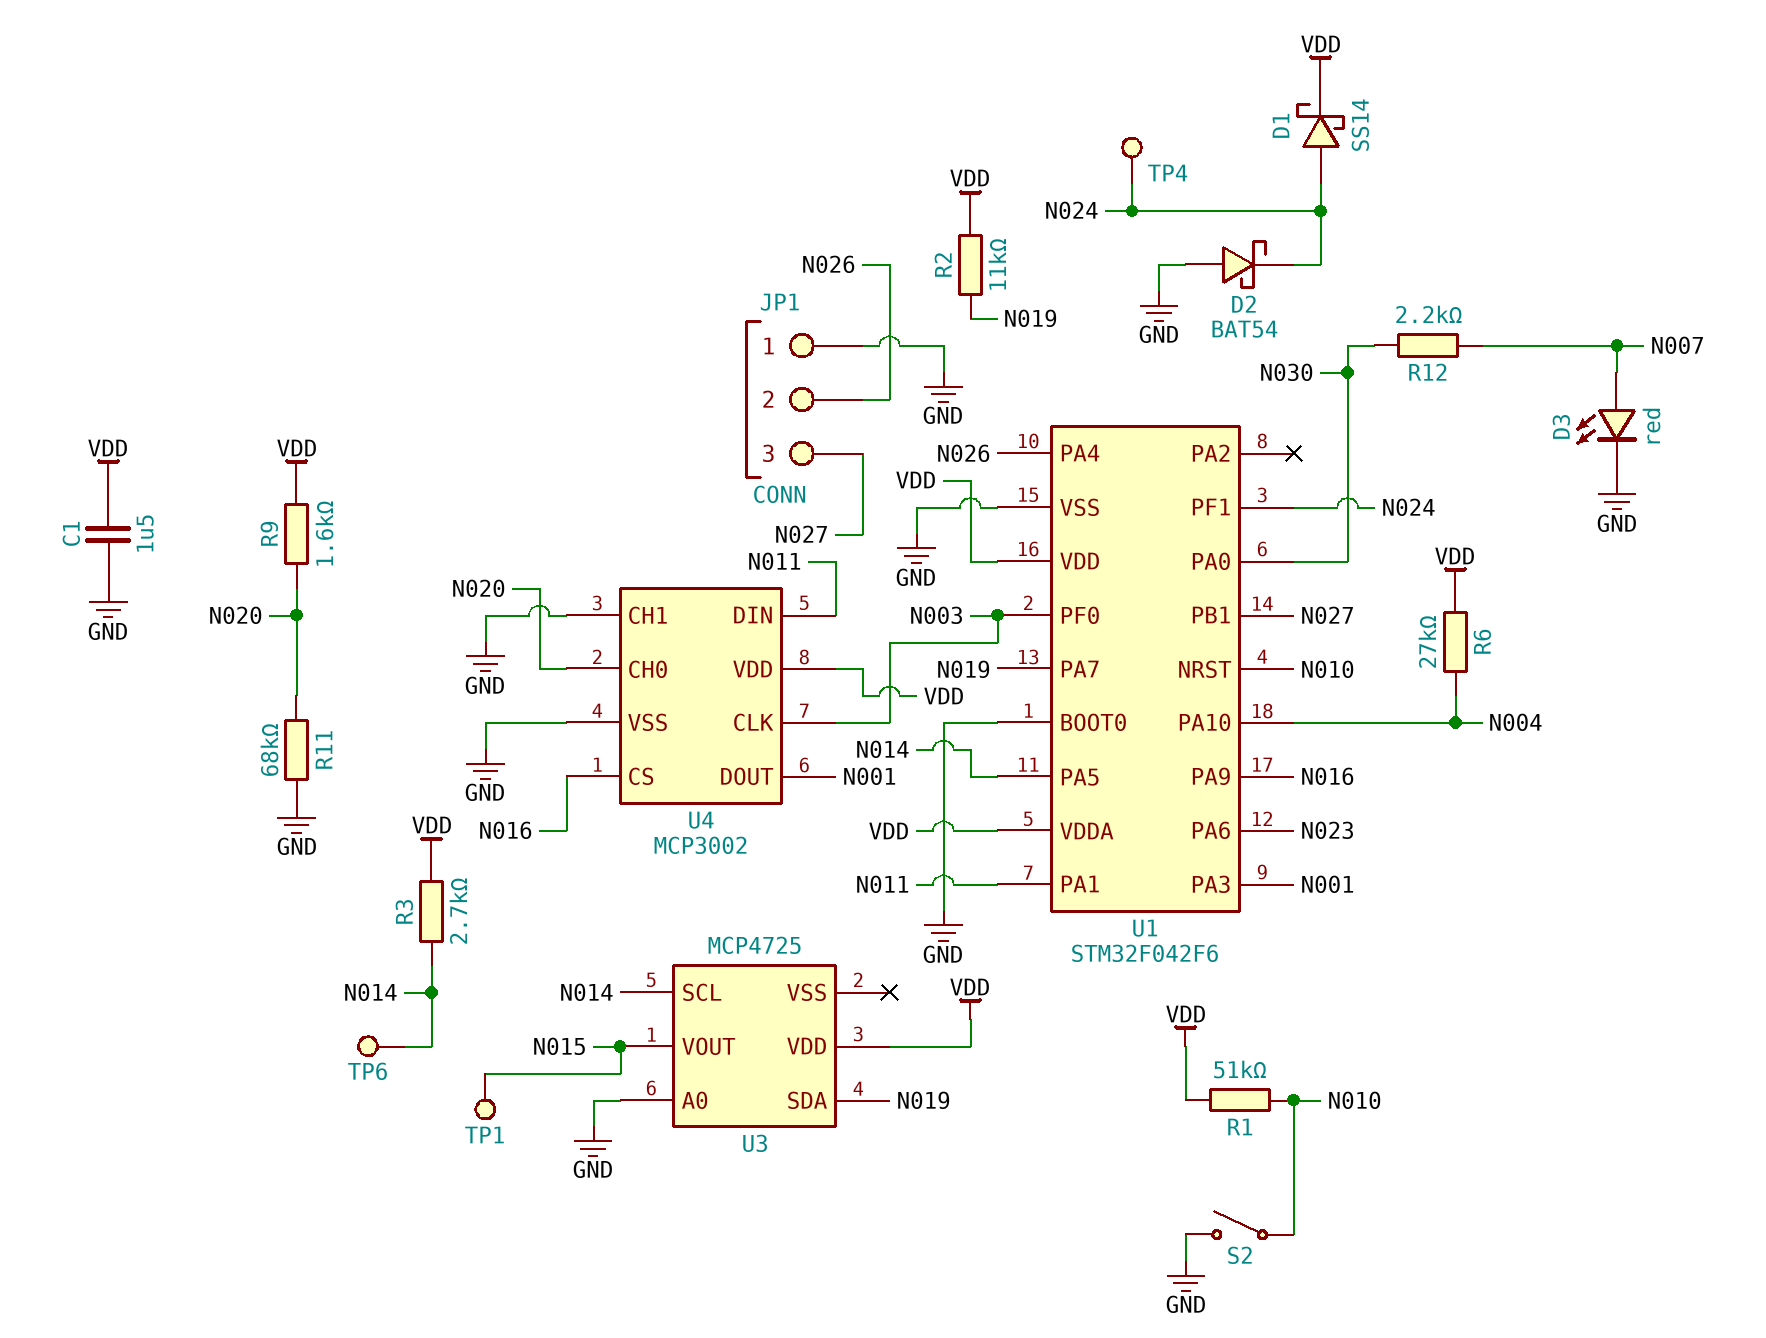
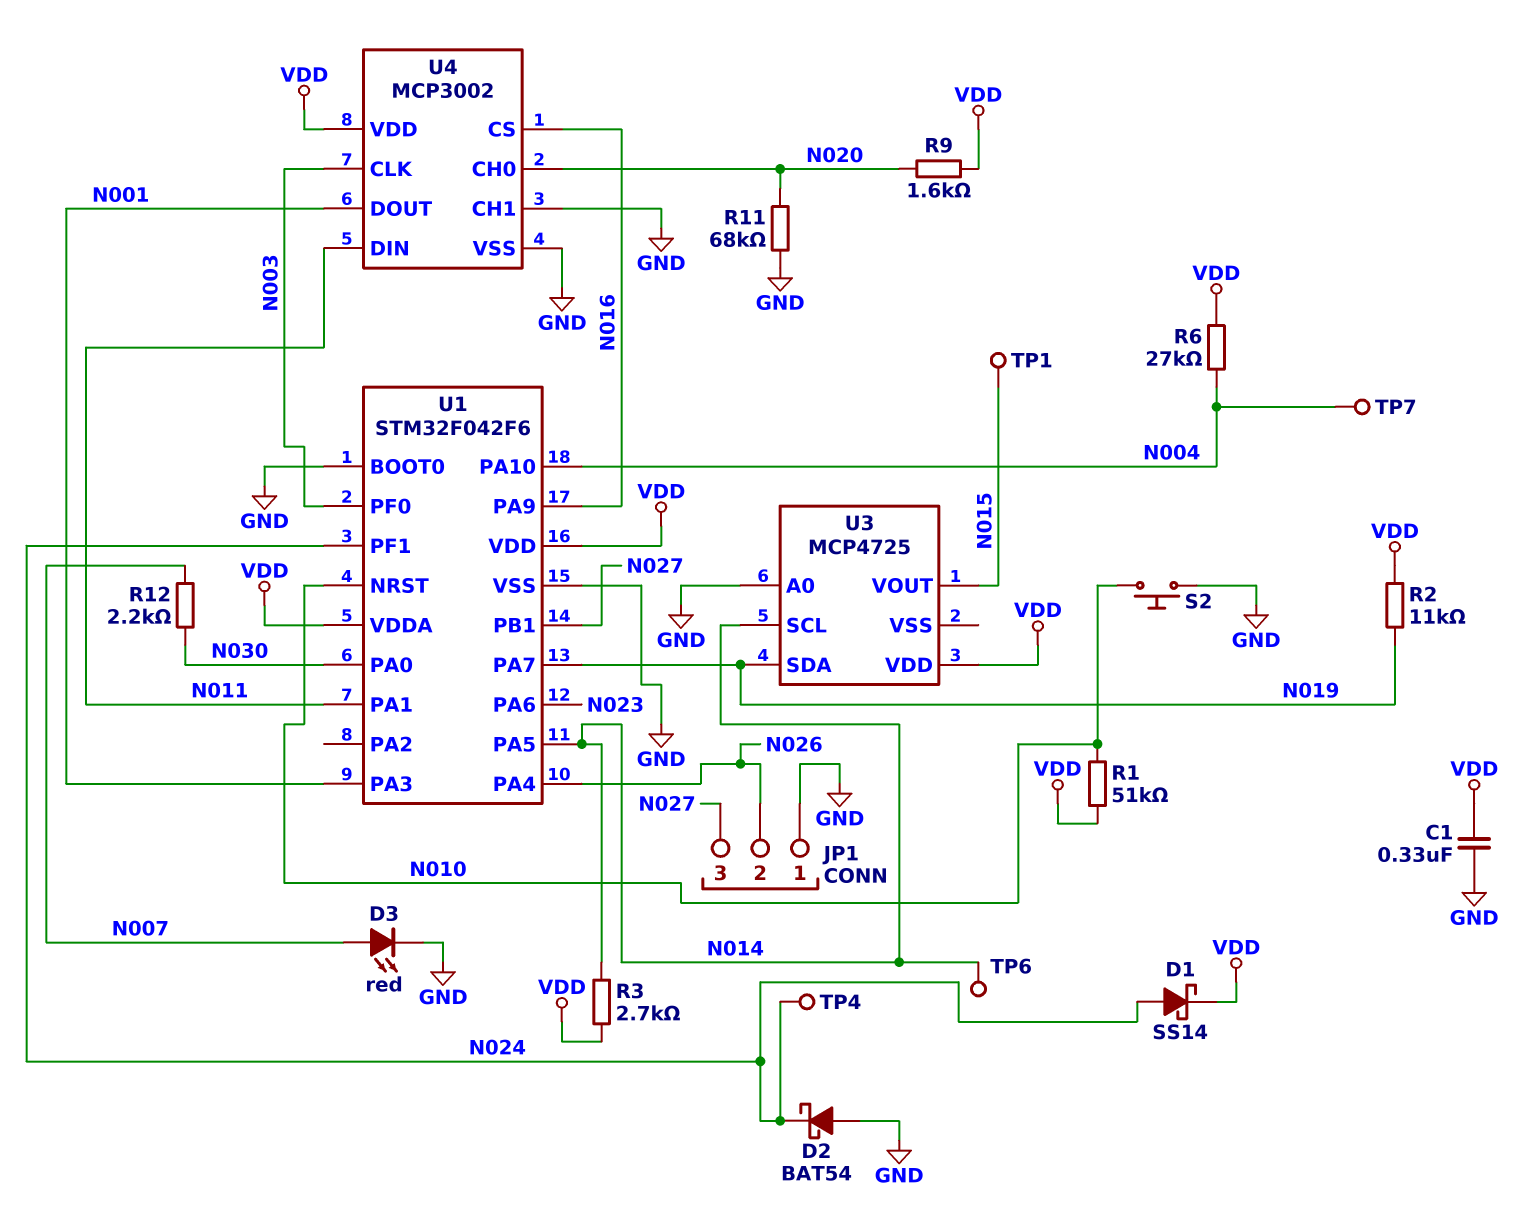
C1: 1.5uF (GND, VDD) -> 330nF (GND, VDD)
S2: switch (GND, N010) -> button (GND, N010)
TP7: none -> test point (N004)

